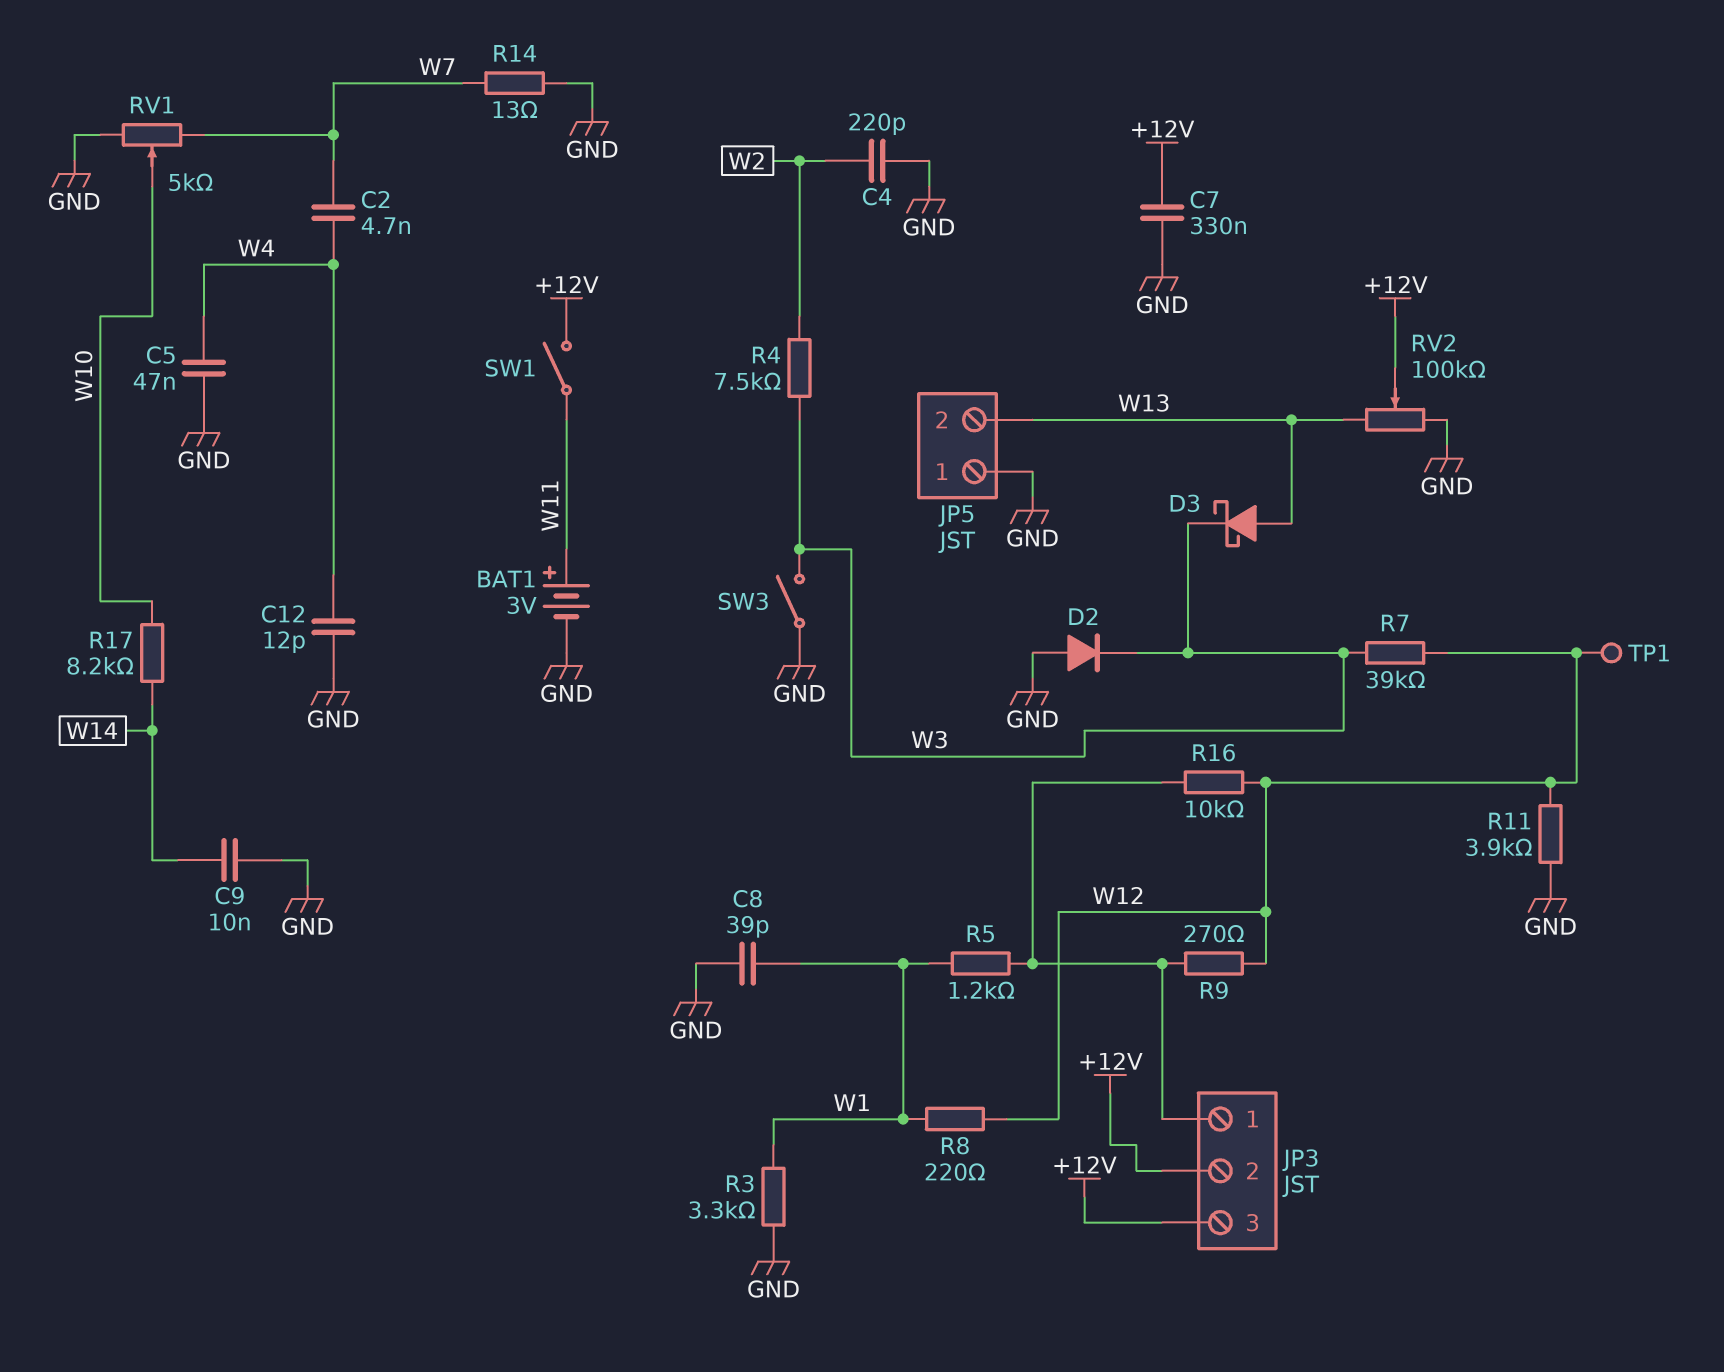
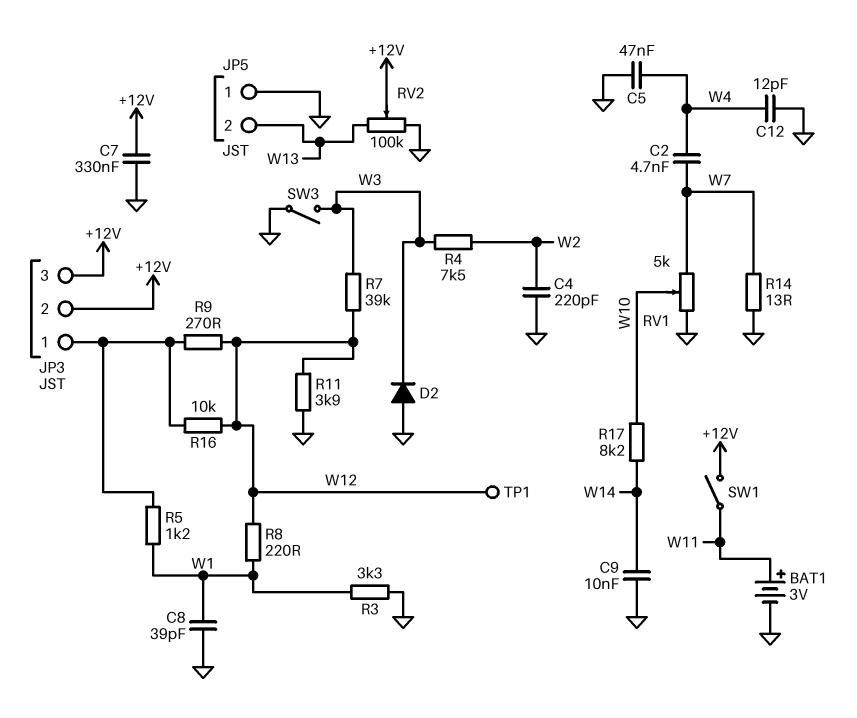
D3: schottky (A W13, K W3) -> none

